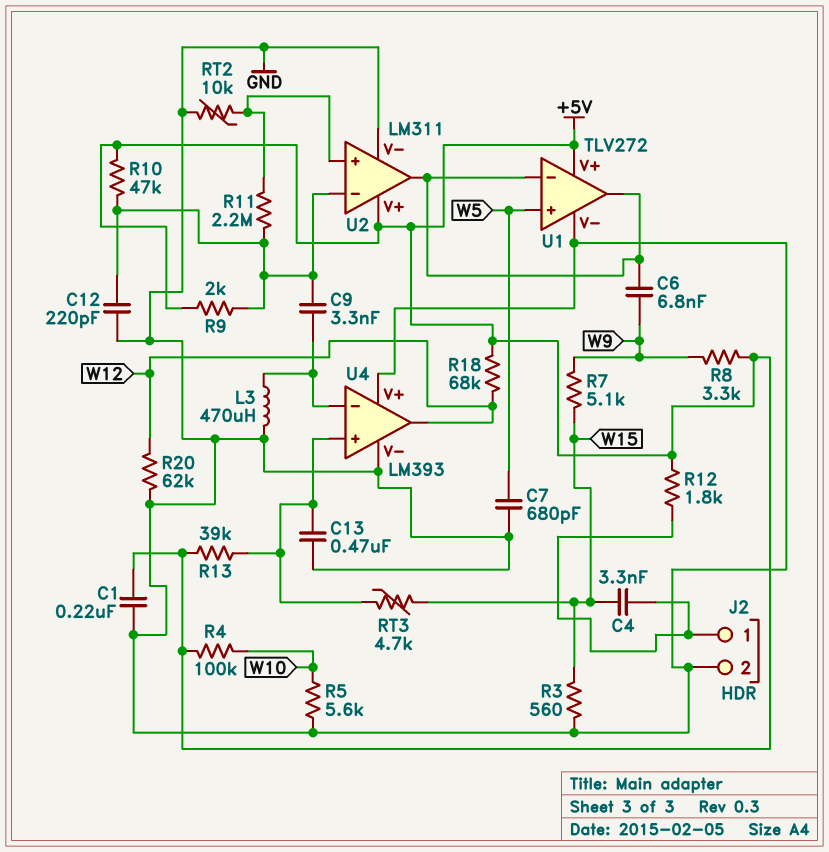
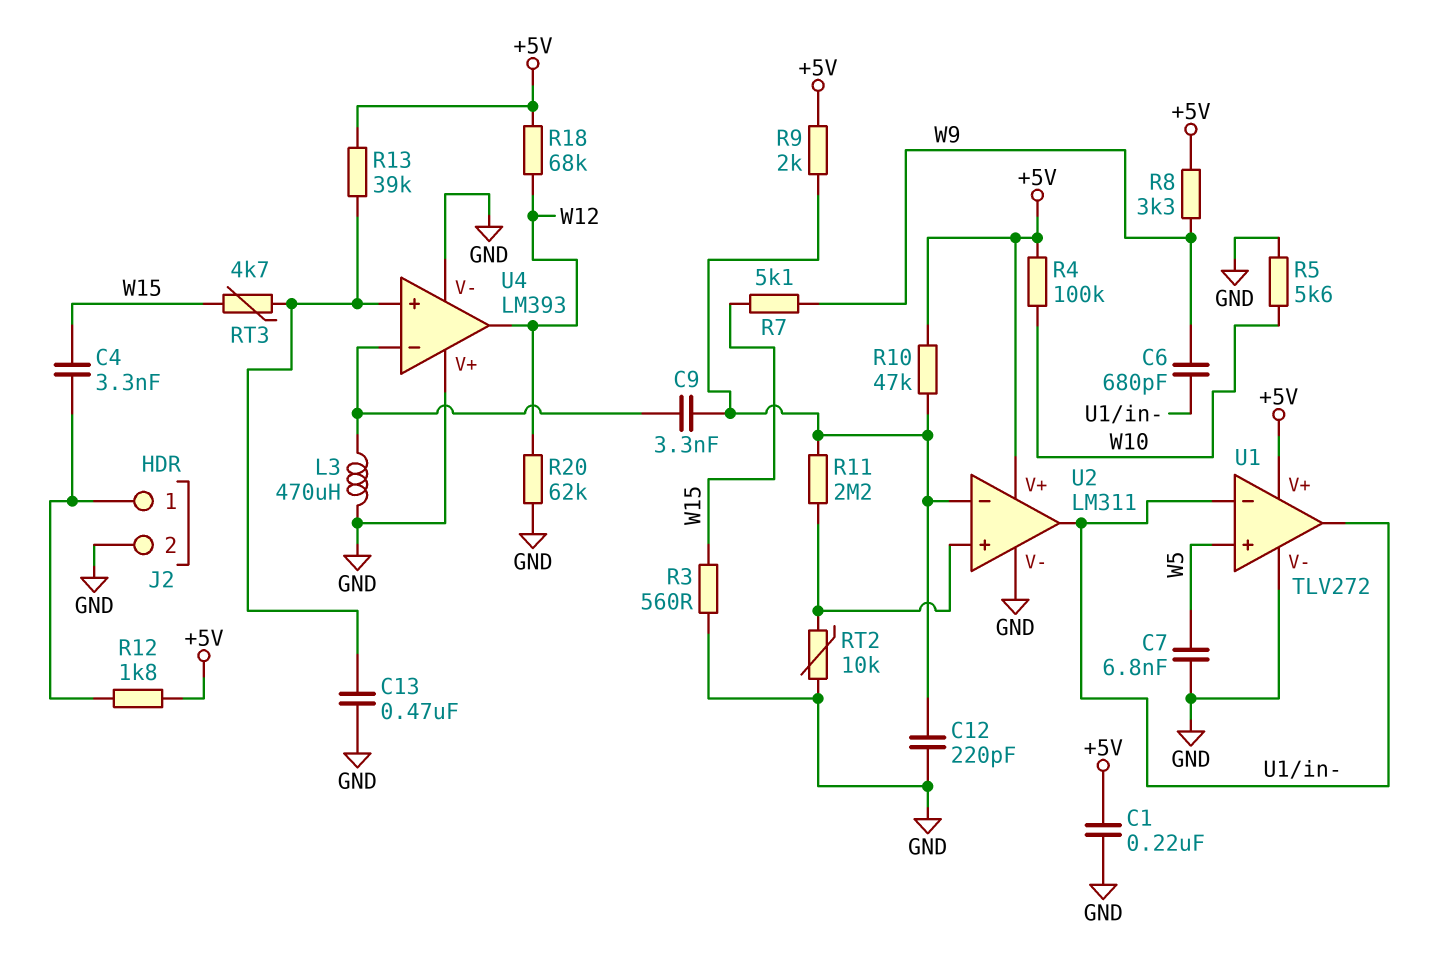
C6: 6.8nF (U1/in-, W9) -> 680pF (U1/in-, W9)
C7: 680pF (GND, W5) -> 6.8nF (GND, W5)

